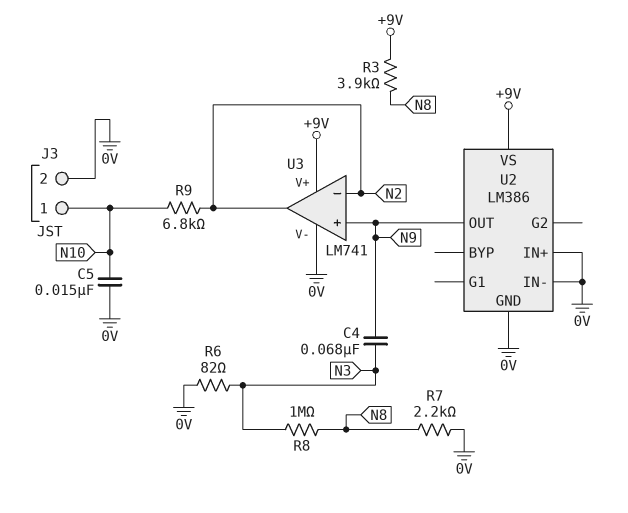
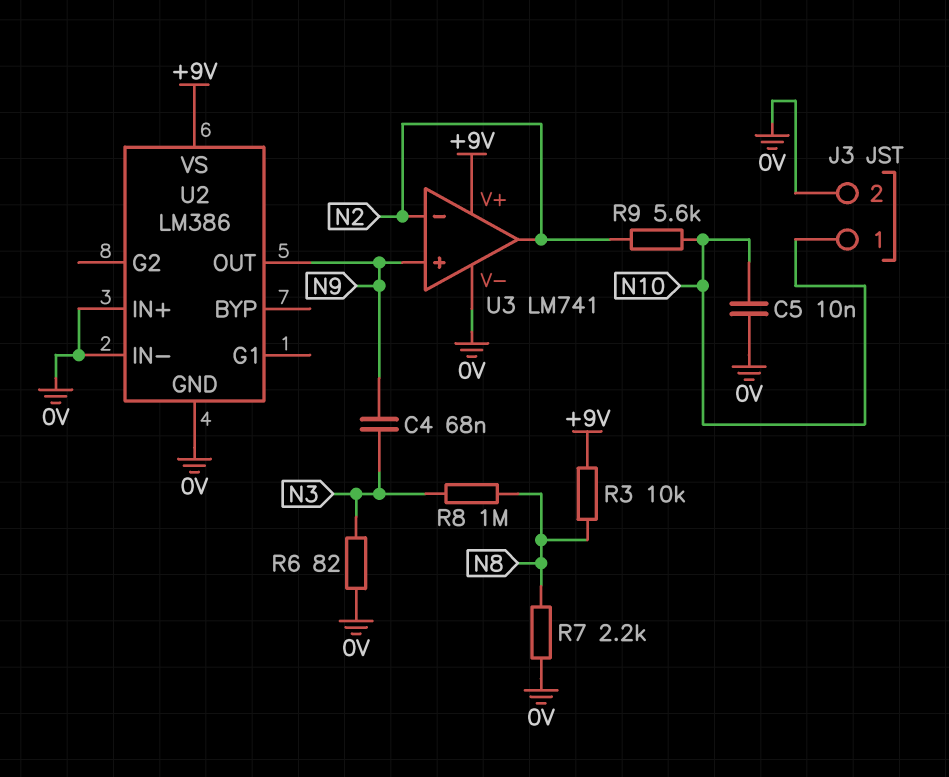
C5: 15nF (0V, N10) -> 10nF (0V, N10)
R3: 3.9k (+9V, N8) -> 10k (+9V, N8)
R9: 6.8k (N2, N10) -> 5.6k (N2, N10)

